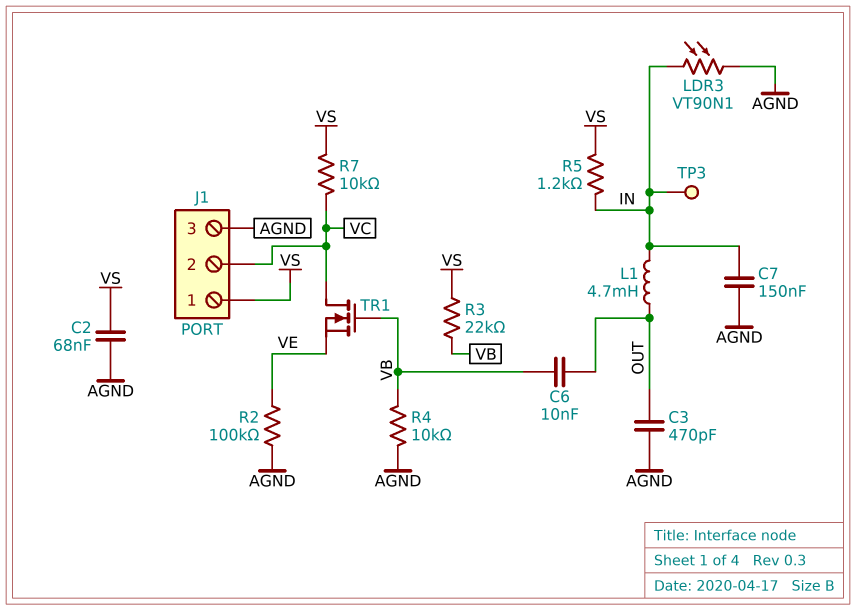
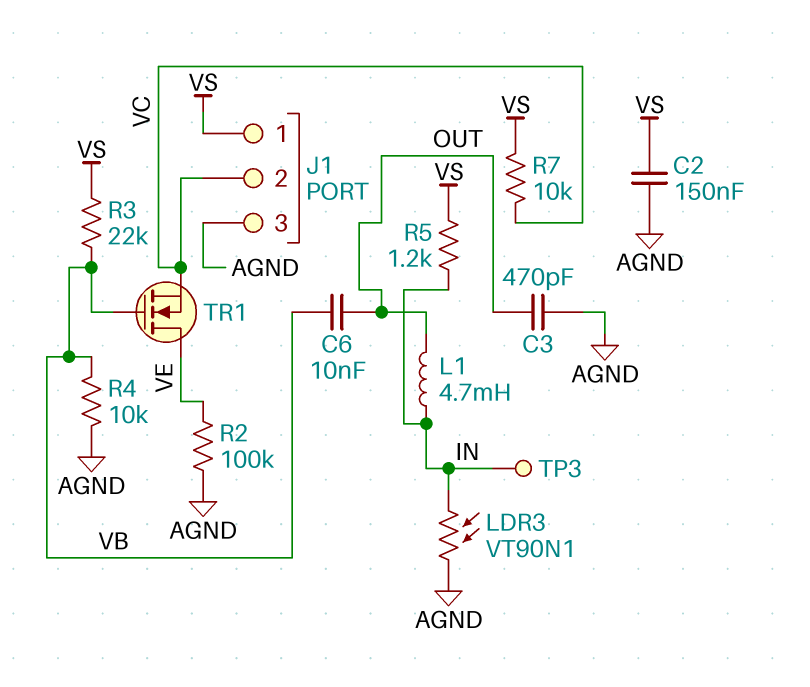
C2: 68nF (AGND, VS) -> 150nF (AGND, VS)
C7: 150nF (AGND, IN) -> none
TR1: NMOS (G VB, D VC, S VE) -> NMOS (G VB, D VE, S VC)

